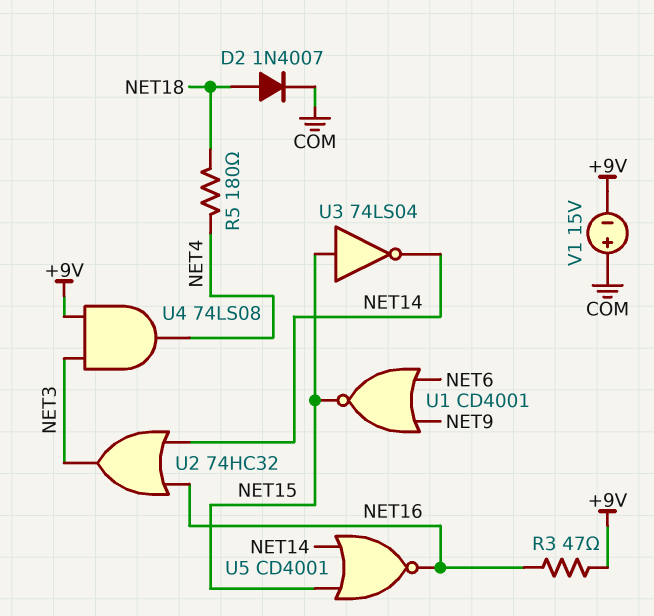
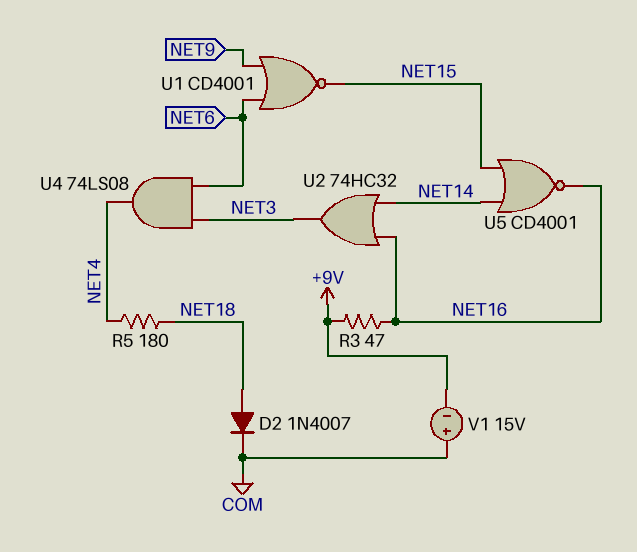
U3: NOT 74LS04 (in NET15, out NET14) -> none
U4: AND 74LS08 (in +9V, in NET3, out NET4) -> AND 74LS08 (in NET3, in NET6, out NET4)

